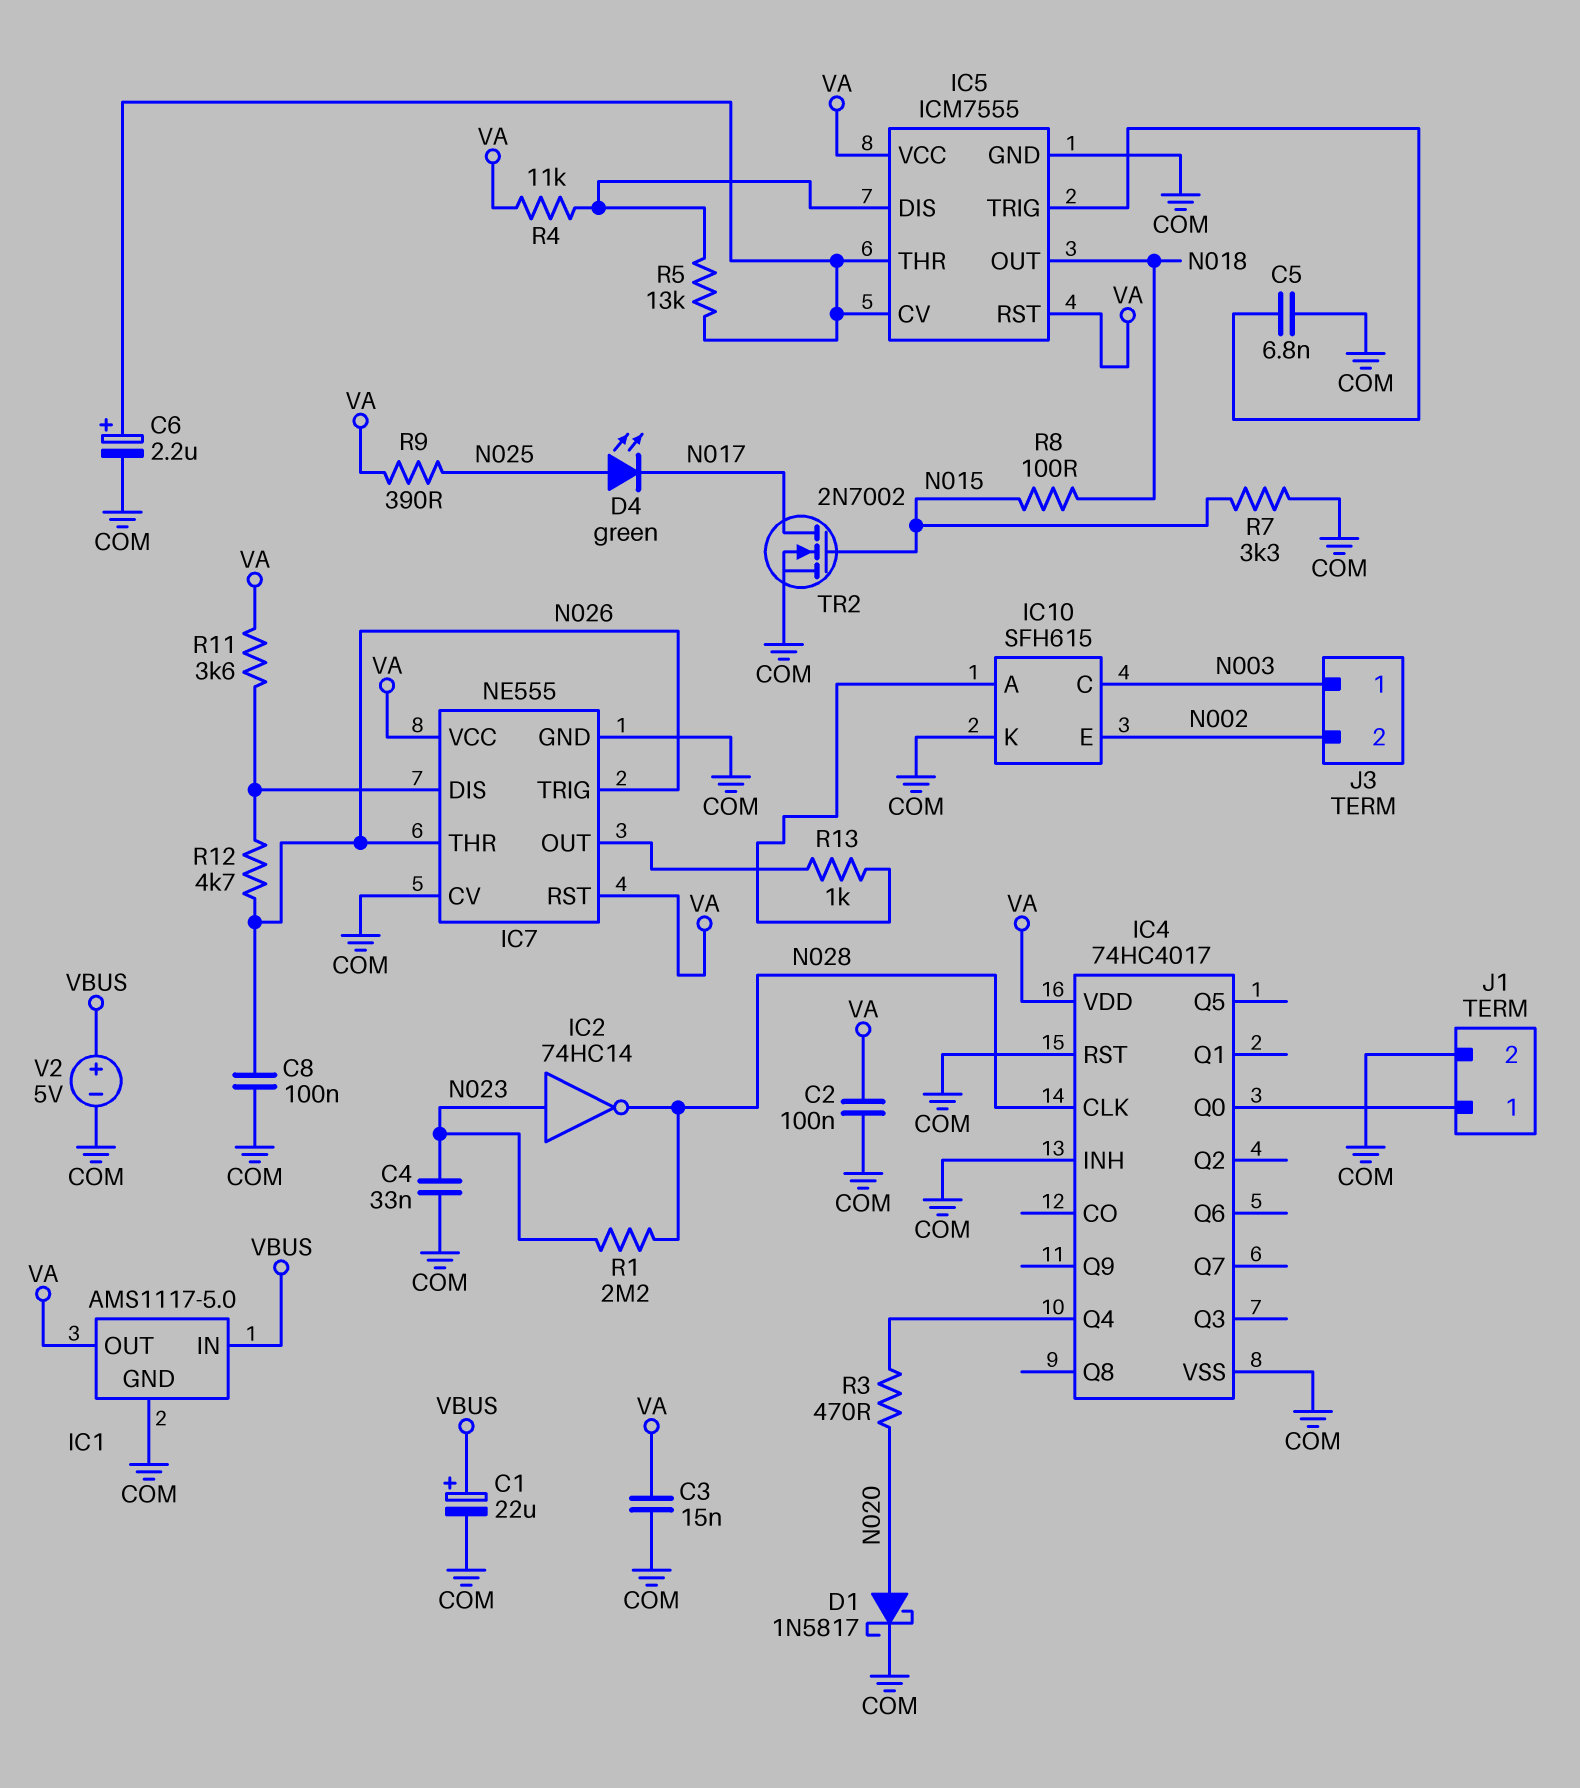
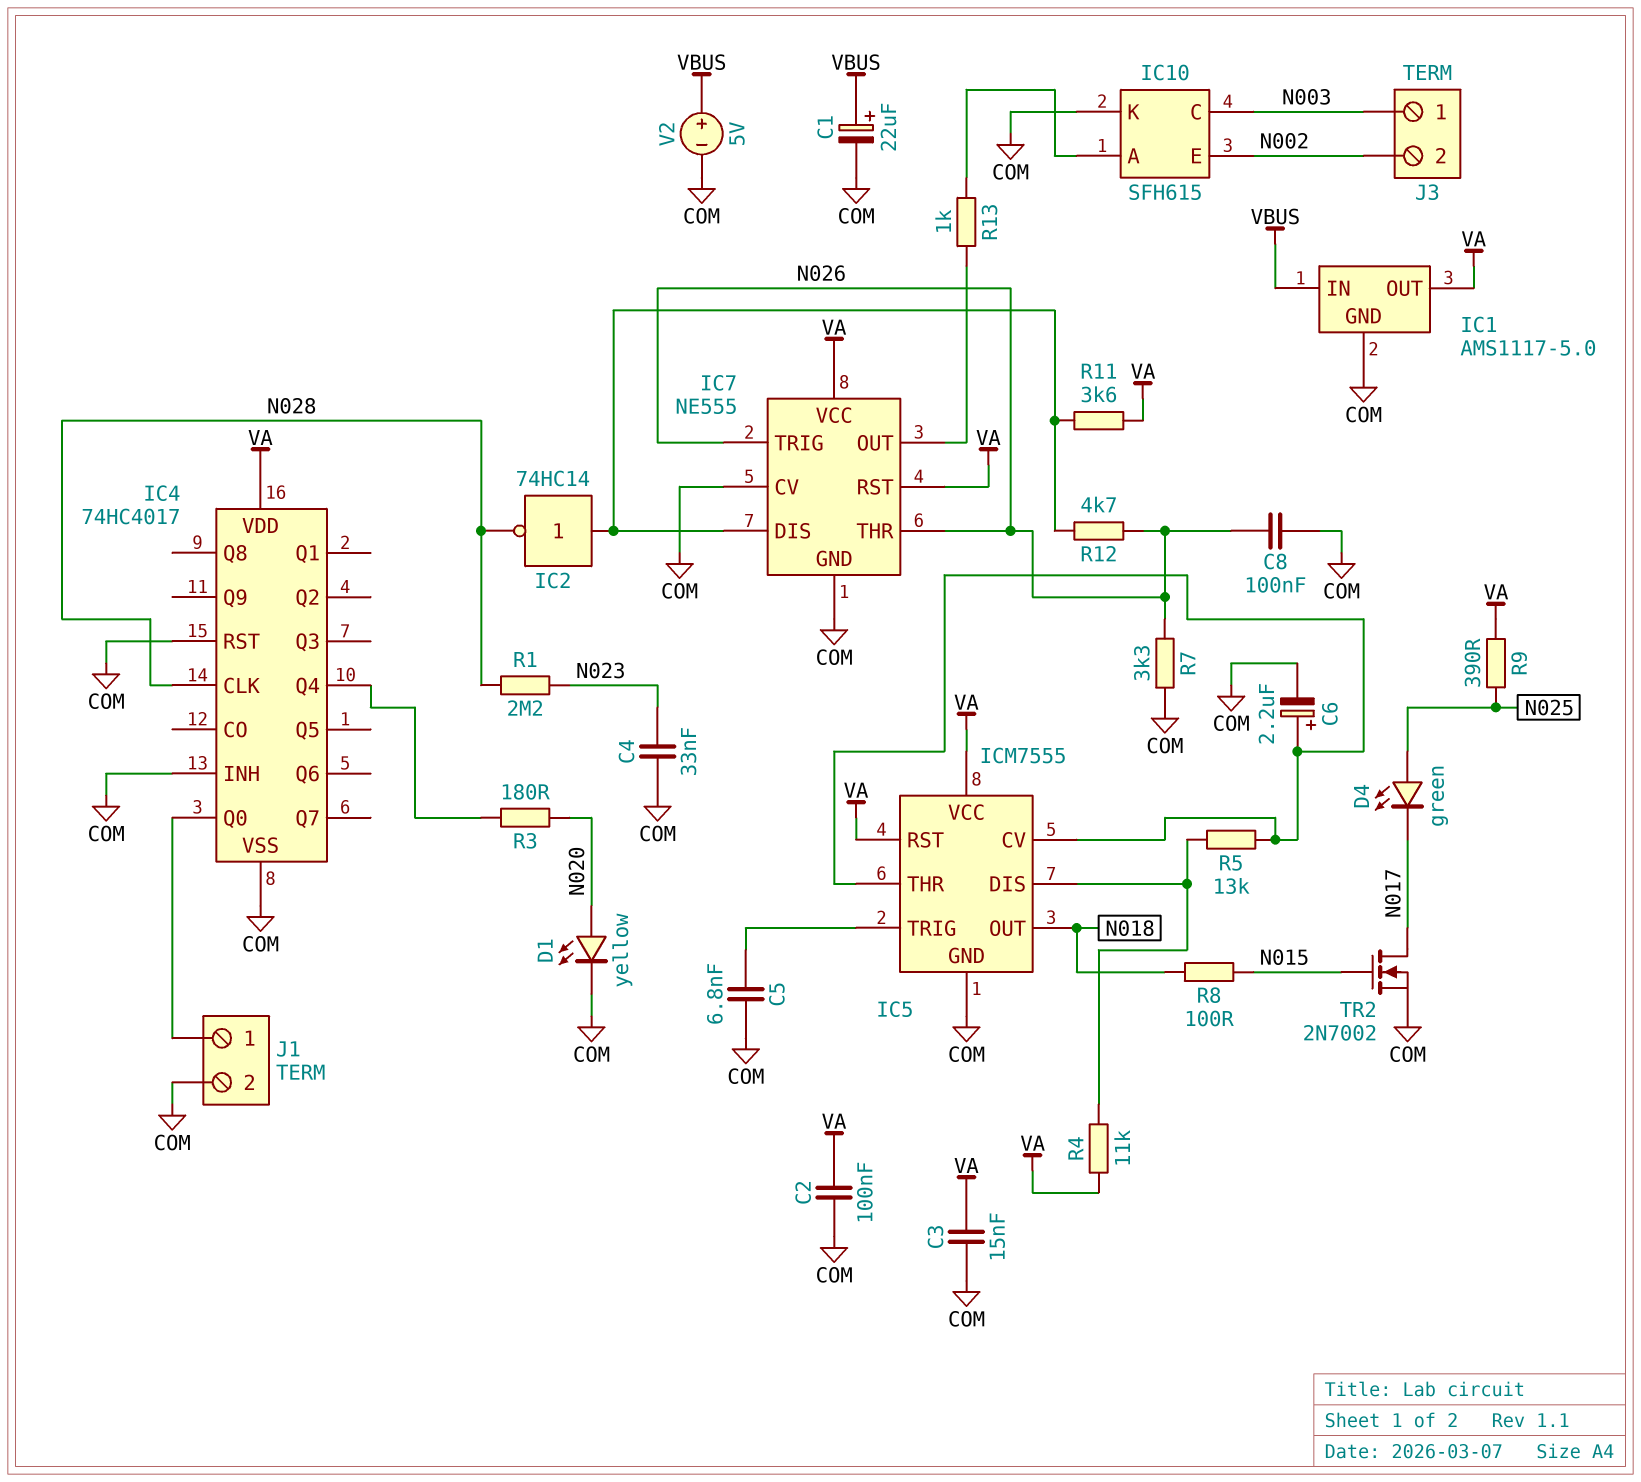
D1: schottky 1N5817 (A N020, K COM) -> LED yellow (A N020, K COM)
IC2: NOT 74HC14 (in N023, out N028) -> NOT 74HC14 (in IC7/DIS, out N028)
R3: 470 (IC4/Q4, N020) -> 180 (IC4/Q4, N020)
R7: 3.3k (COM, N015) -> 3.3k (COM, N026)

